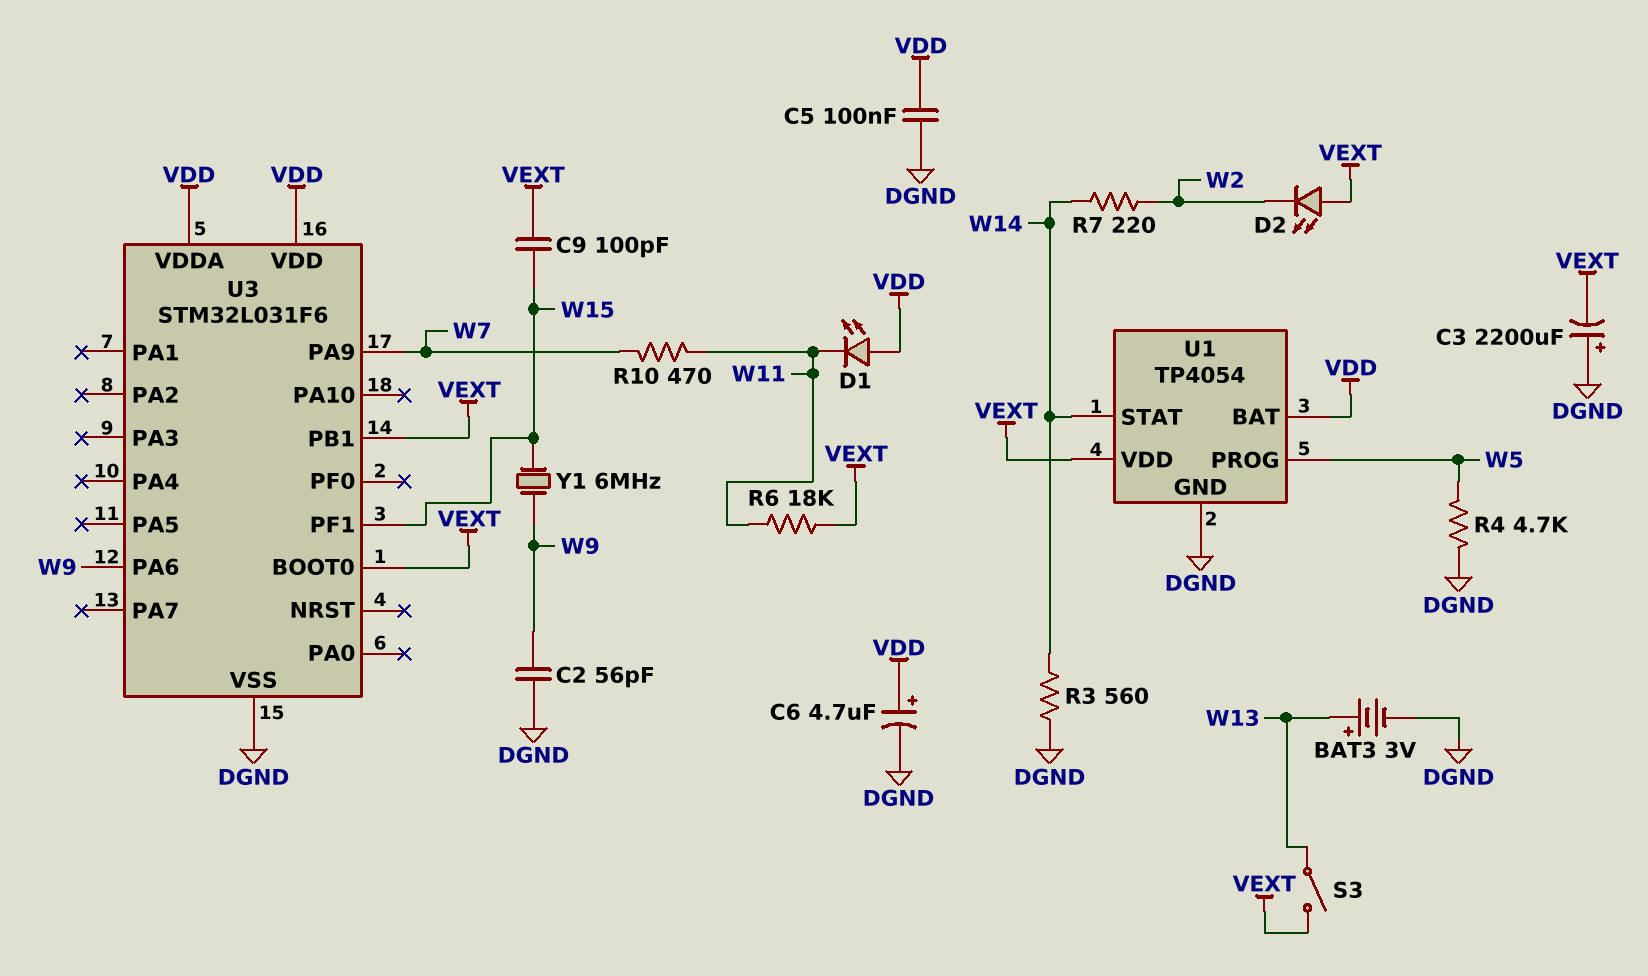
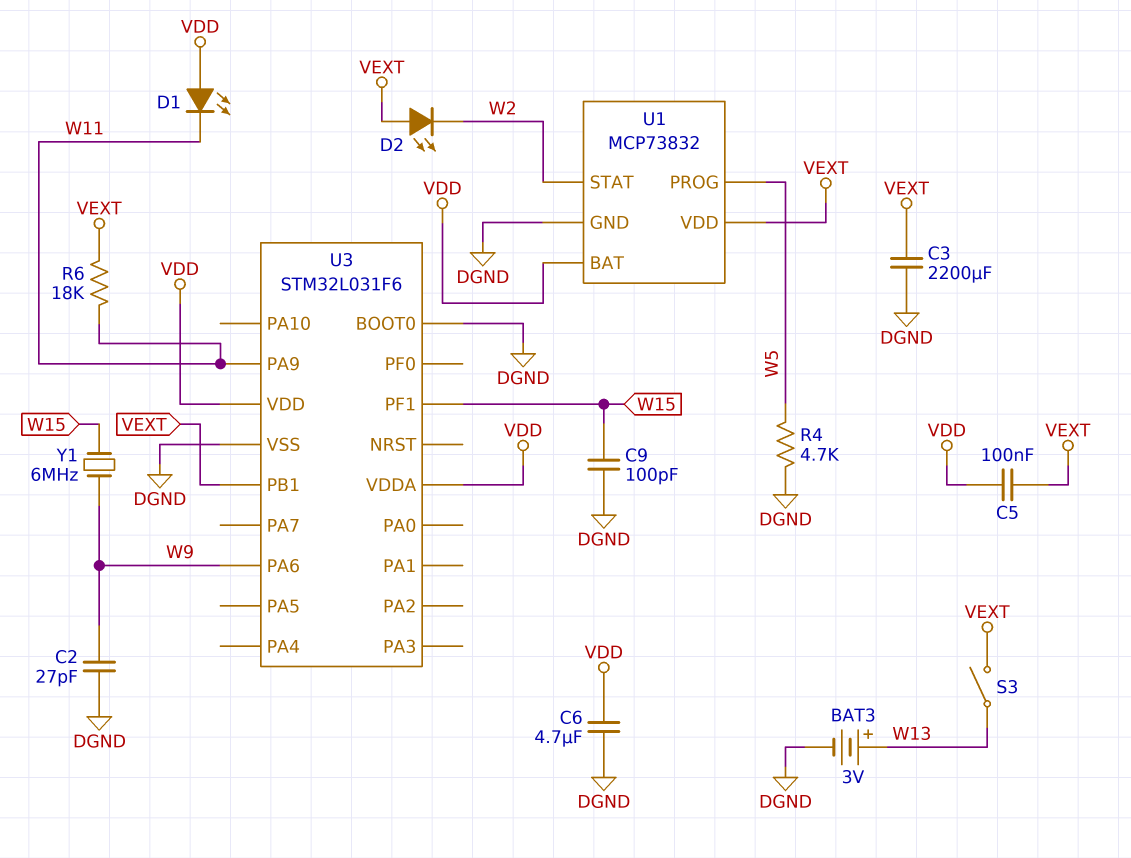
C2: 56pF (DGND, W9) -> 27pF (DGND, W9)
C3: 2200uF (plus DGND, minus VEXT) -> 2200uF (DGND, VEXT)
C5: 100nF (DGND, VDD) -> 100nF (VDD, VEXT)
C6: 4.7uF (plus VDD, minus DGND) -> 4.7uF (DGND, VDD)
C9: 100pF (VEXT, W15) -> 100pF (DGND, W15)
R3: 560 (DGND, W14) -> none
R7: 220 (W2, W14) -> none
R10: 470 (W7, W11) -> none
U1: TP4054 -> MCP73832
U1 pin STAT: W14 -> W2
U3 pin BOOT0: VEXT -> DGND
U3 pin PA9: W7 -> W11

